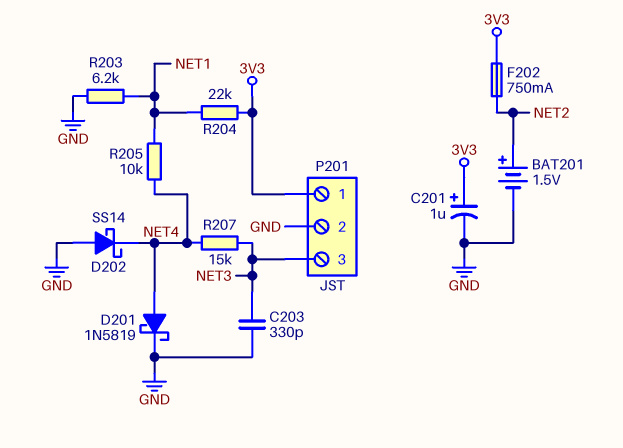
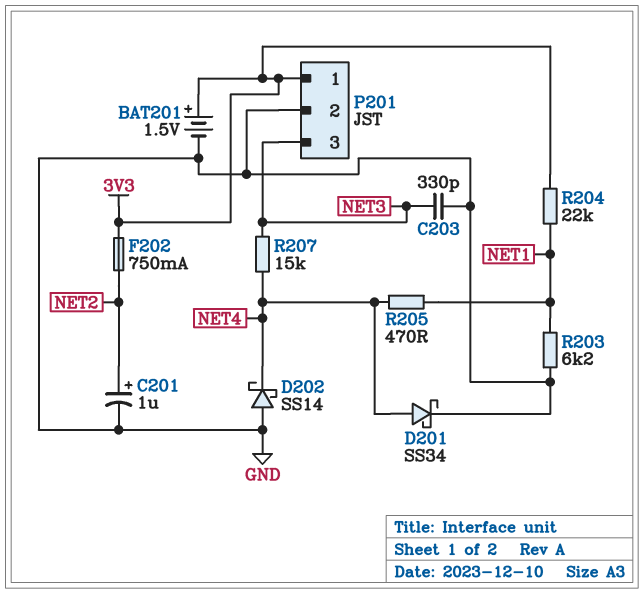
BAT201: 1.5V (plus NET2, minus GND) -> 1.5V (plus 3V3, minus GND)
C201: 1uF (plus 3V3, minus GND) -> 1uF (plus NET2, minus GND)
D201: schottky 1N5819 (A NET4, K GND) -> schottky SS34 (A NET4, K GND)
R205: 10k (NET1, NET4) -> 470 (NET1, NET4)

